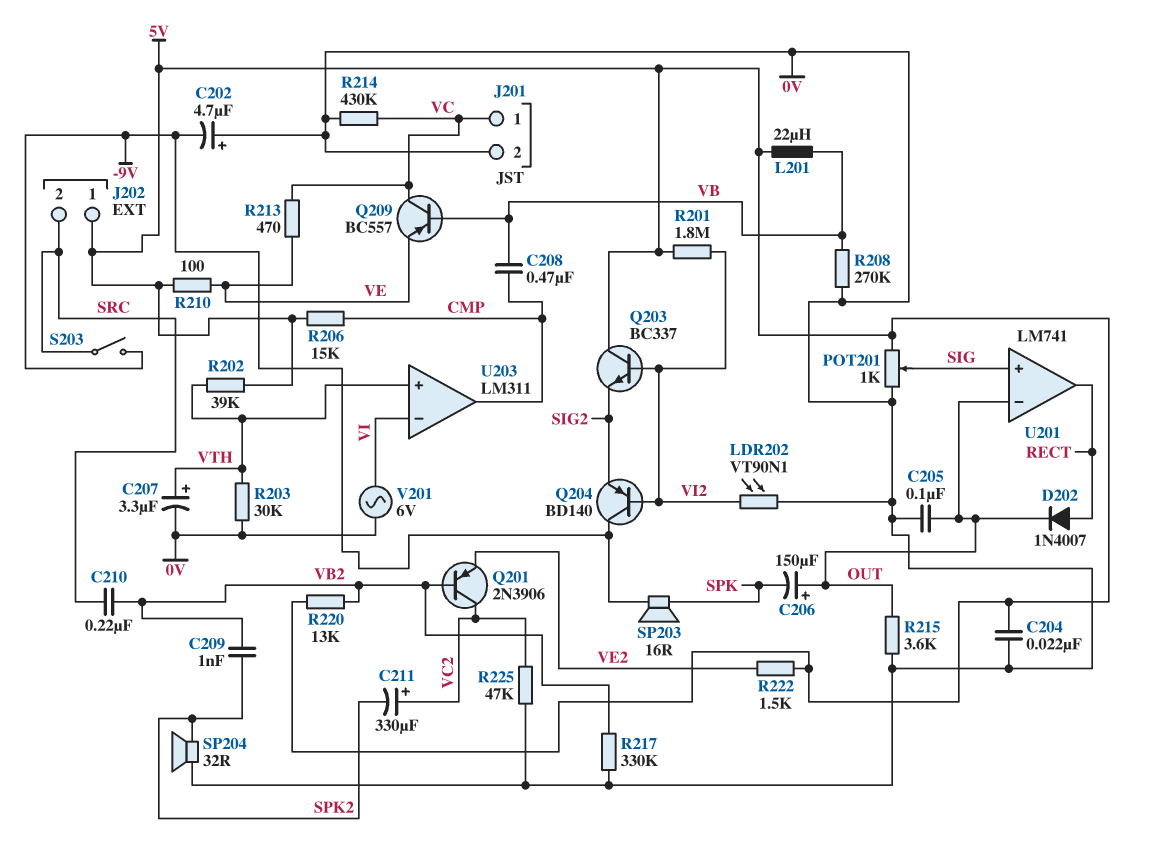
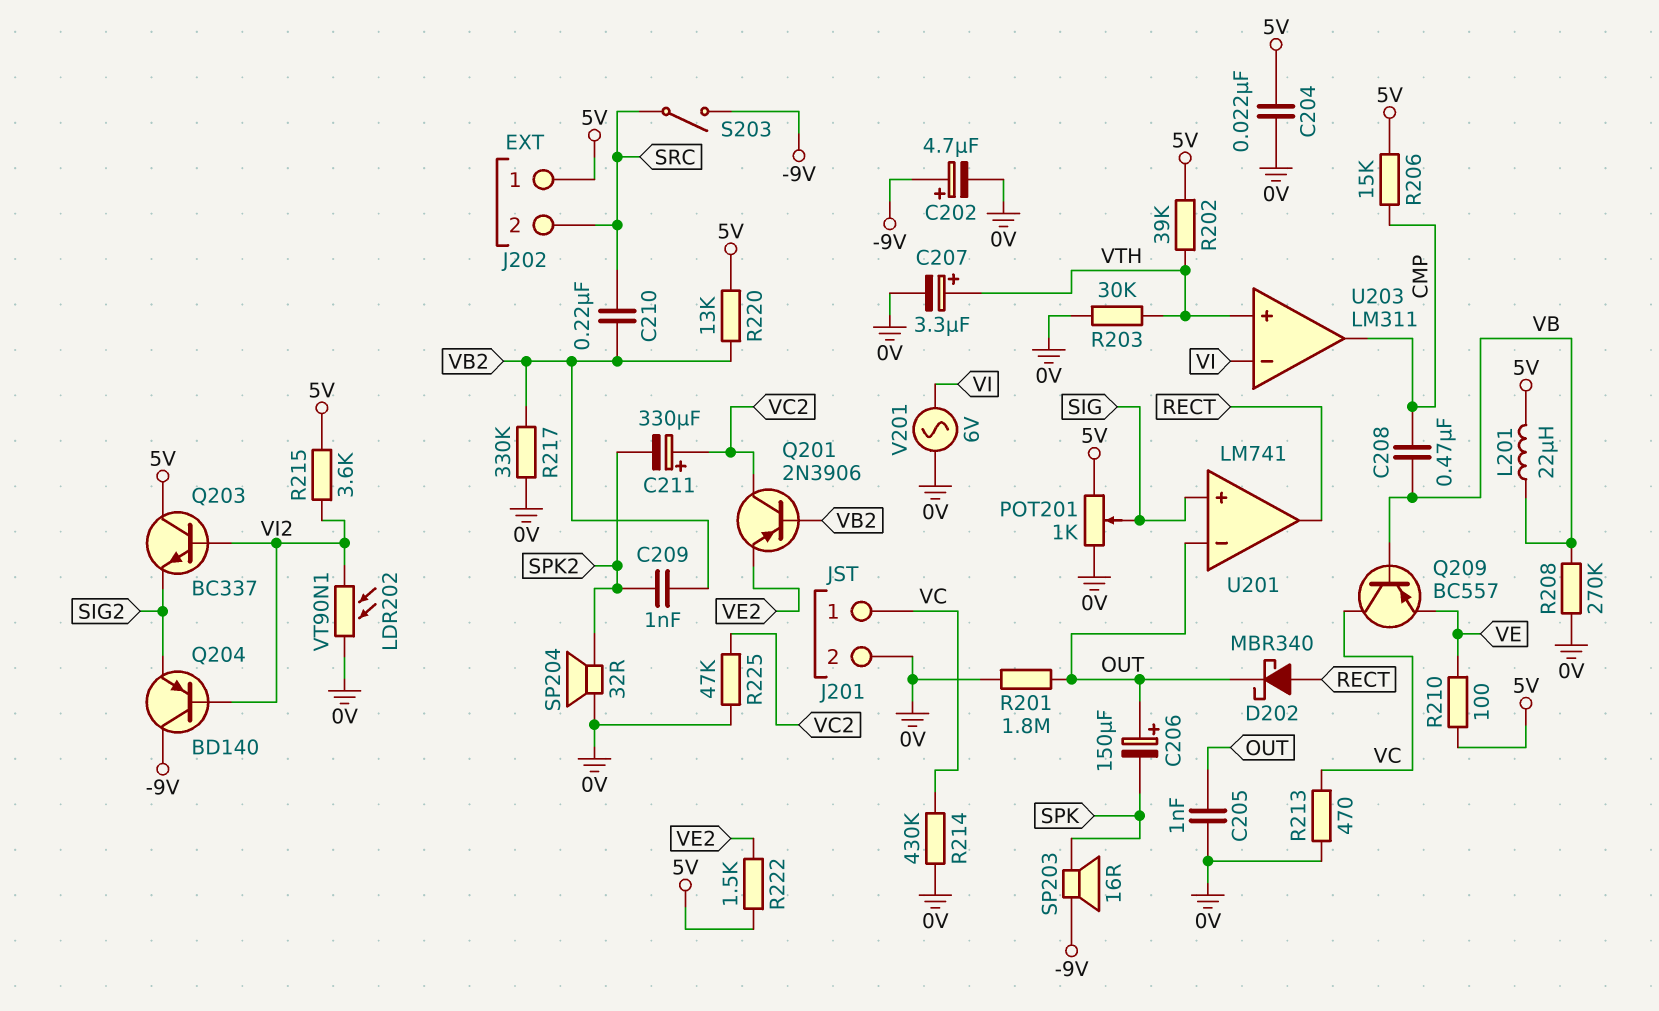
C202: 4.7uF (plus 0V, minus -9V) -> 4.7uF (plus -9V, minus 0V)
C205: 100nF (0V, OUT) -> 1nF (0V, OUT)
D202: diode 1N4007 (A RECT, K OUT) -> schottky MBR340 (A RECT, K OUT)
R201: 1.8M (5V, VI2) -> 1.8M (0V, OUT)
R213: 470 (VC, VE) -> 470 (0V, VC)
R215: 3.6k (0V, OUT) -> 3.6k (5V, VI2)

